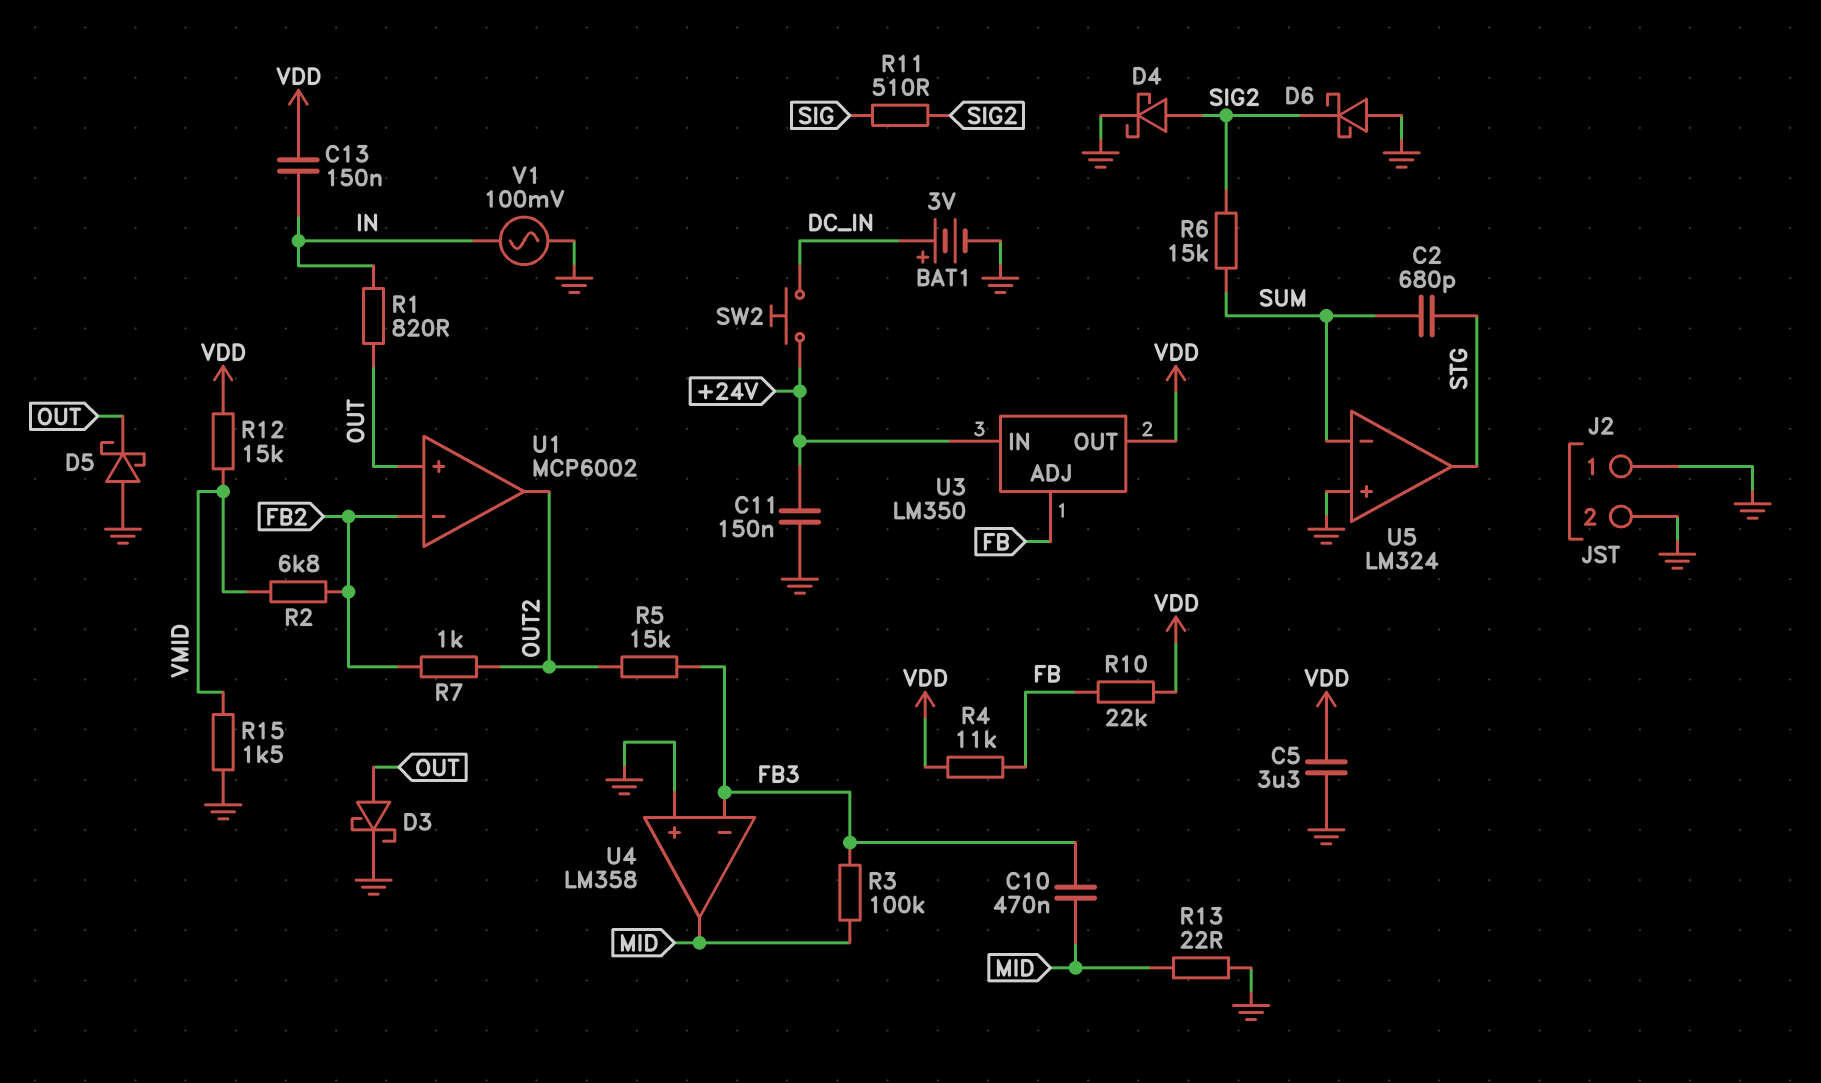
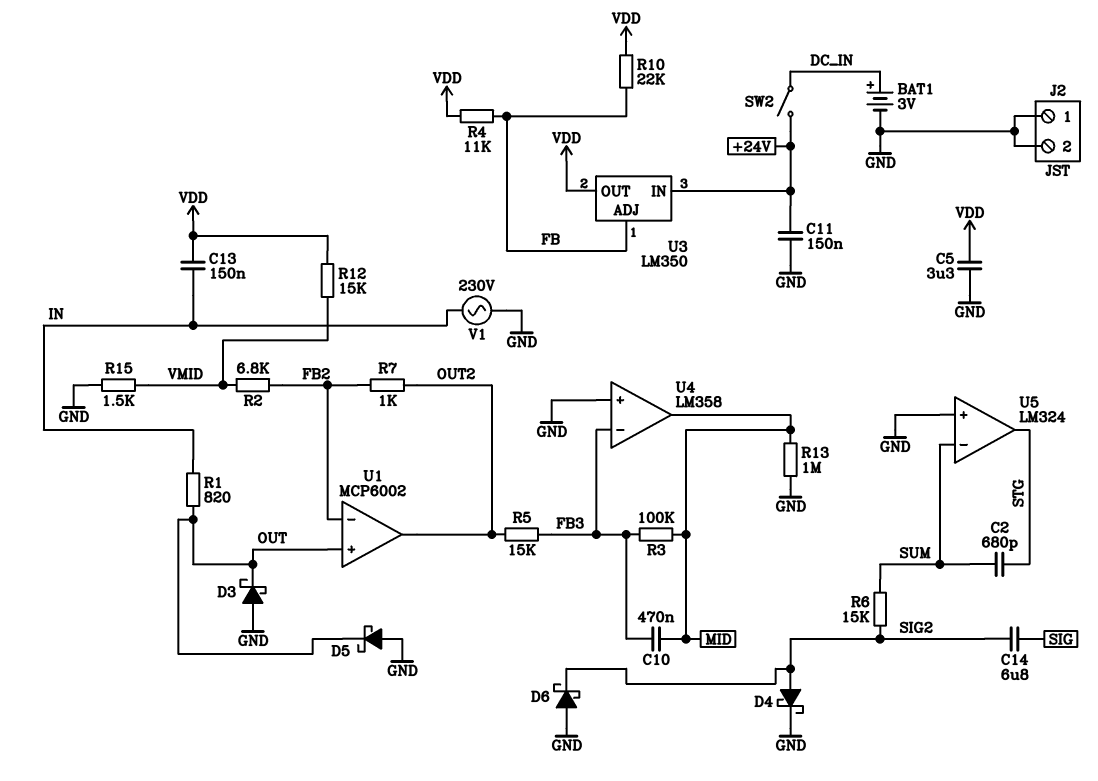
C14: none -> 6.8uF (SIG, SIG2)
D3: schottky (A OUT, K GND) -> schottky (A GND, K OUT)
R11: 510 (SIG, SIG2) -> none
R13: 22 (GND, MID) -> 1M (GND, MID)
SW2: button (+24V, DC_IN) -> switch (+24V, DC_IN)
V1: AC 100mV (GND, IN) -> AC 230V (GND, IN)

